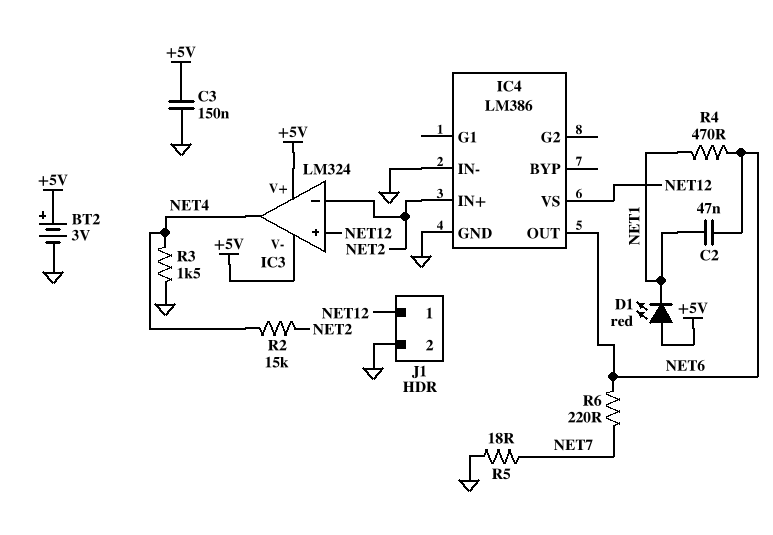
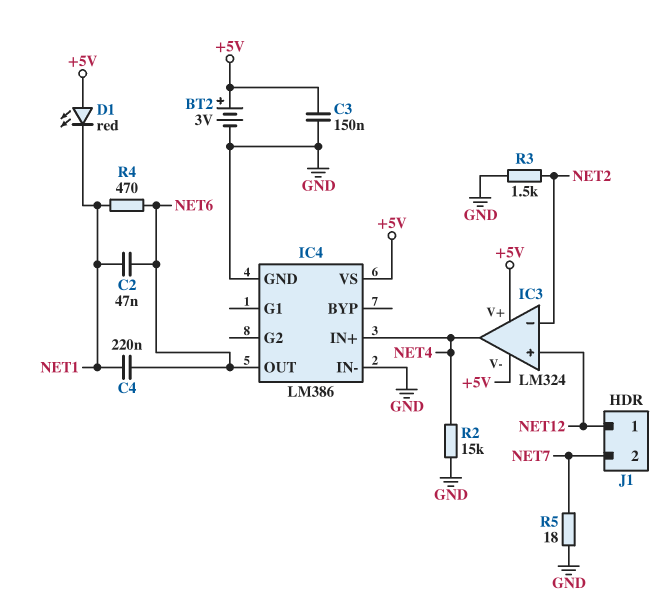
C4: none -> 220nF (NET1, NET6)
IC4 pin IN+: NET2 -> NET4
IC4 pin VS: NET12 -> +5V
J1 pin 2: GND -> NET7
R2: 15k (NET2, NET4) -> 15k (GND, NET4)
R3: 1.5k (GND, NET4) -> 1.5k (GND, NET2)
R6: 220 (NET6, NET7) -> none

